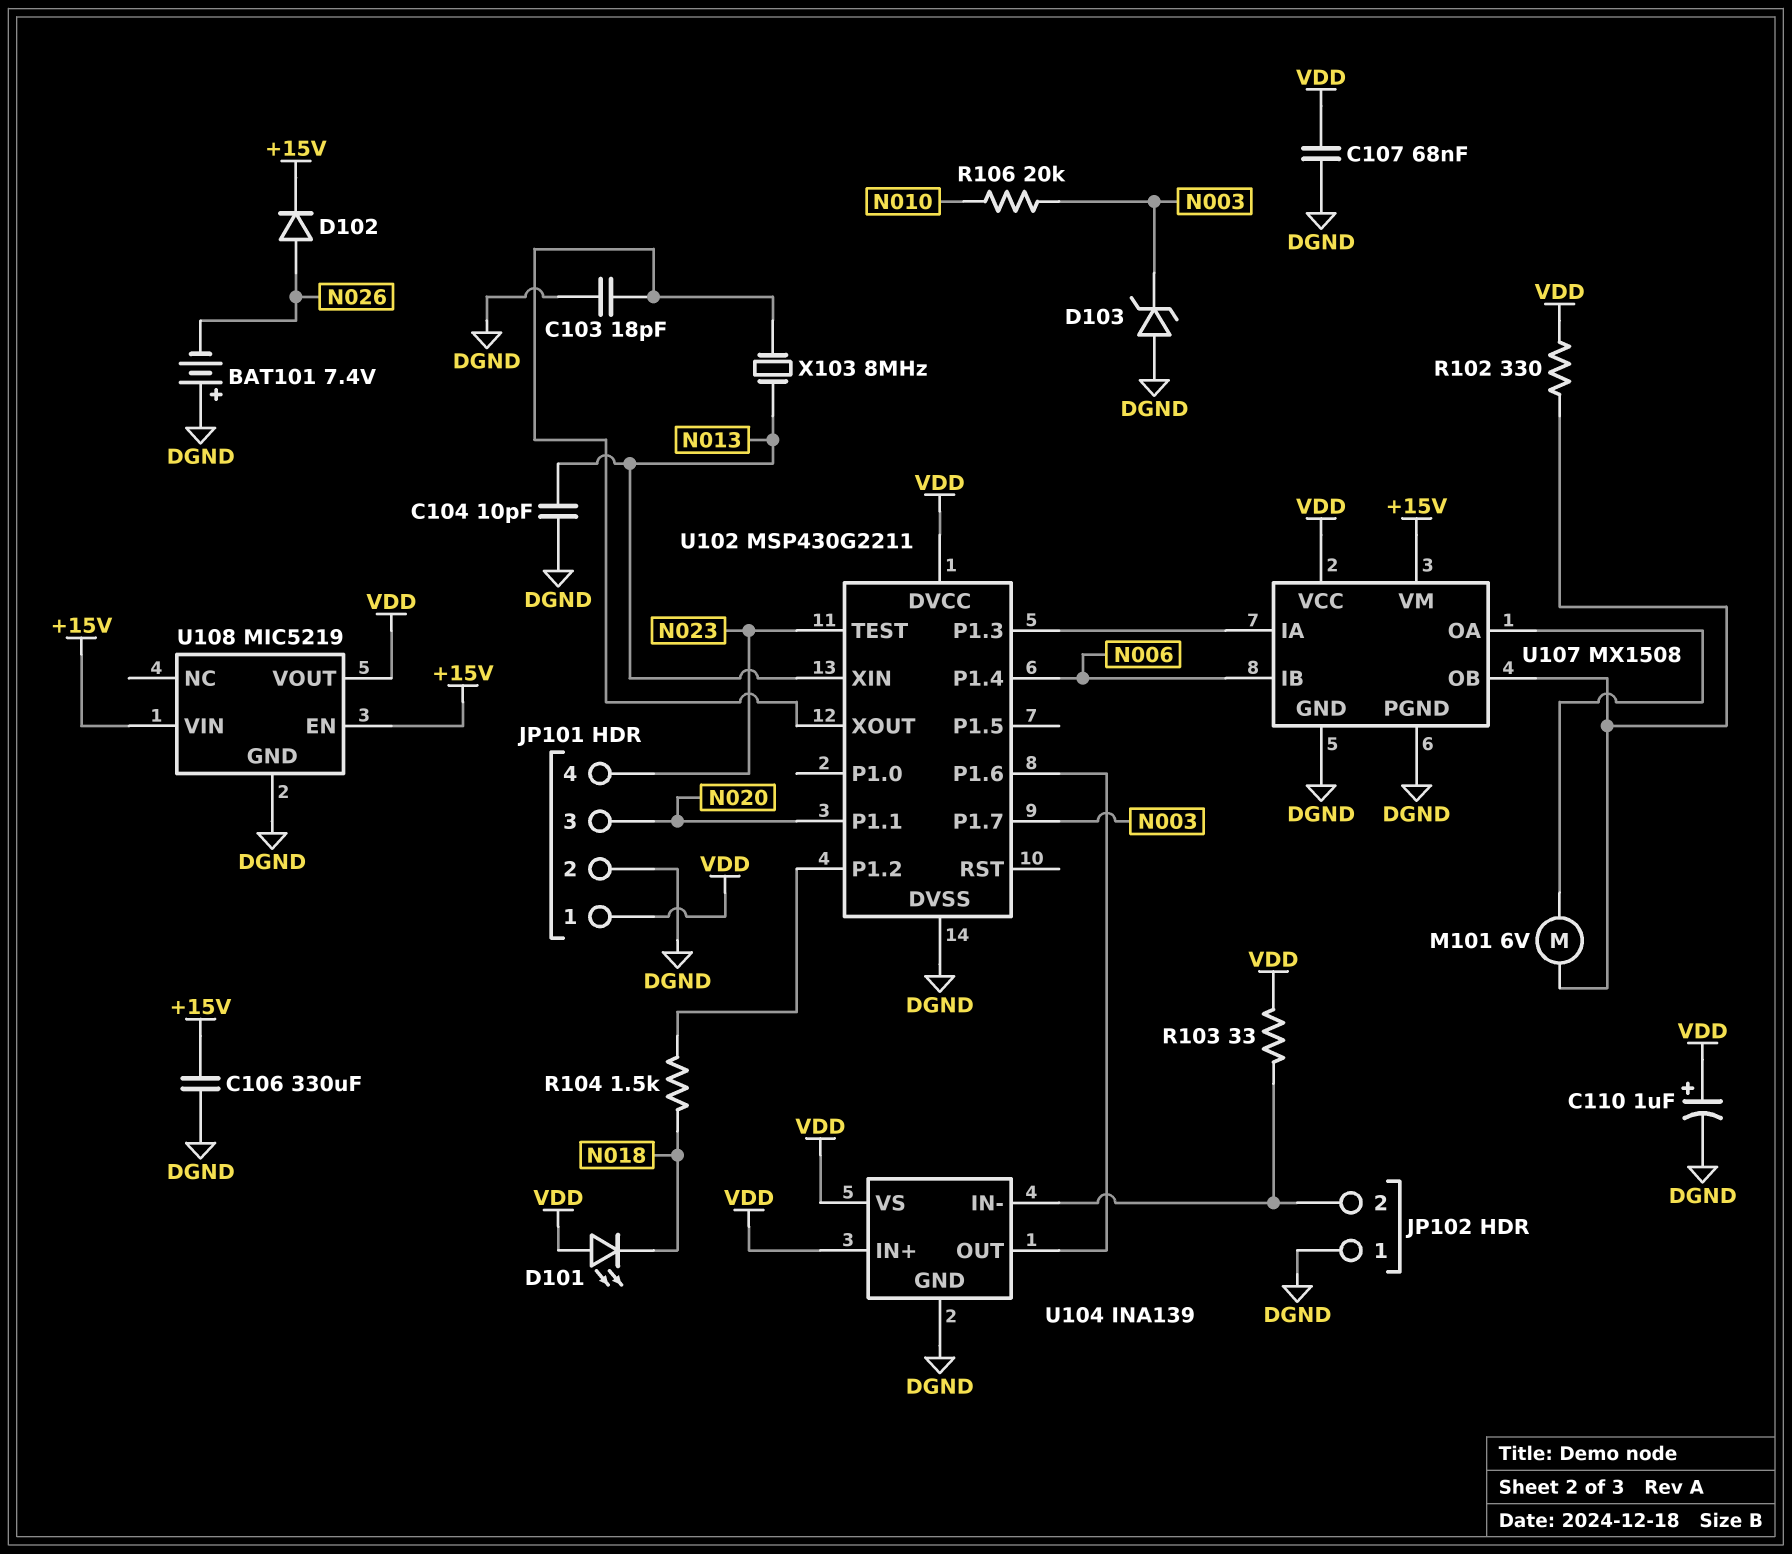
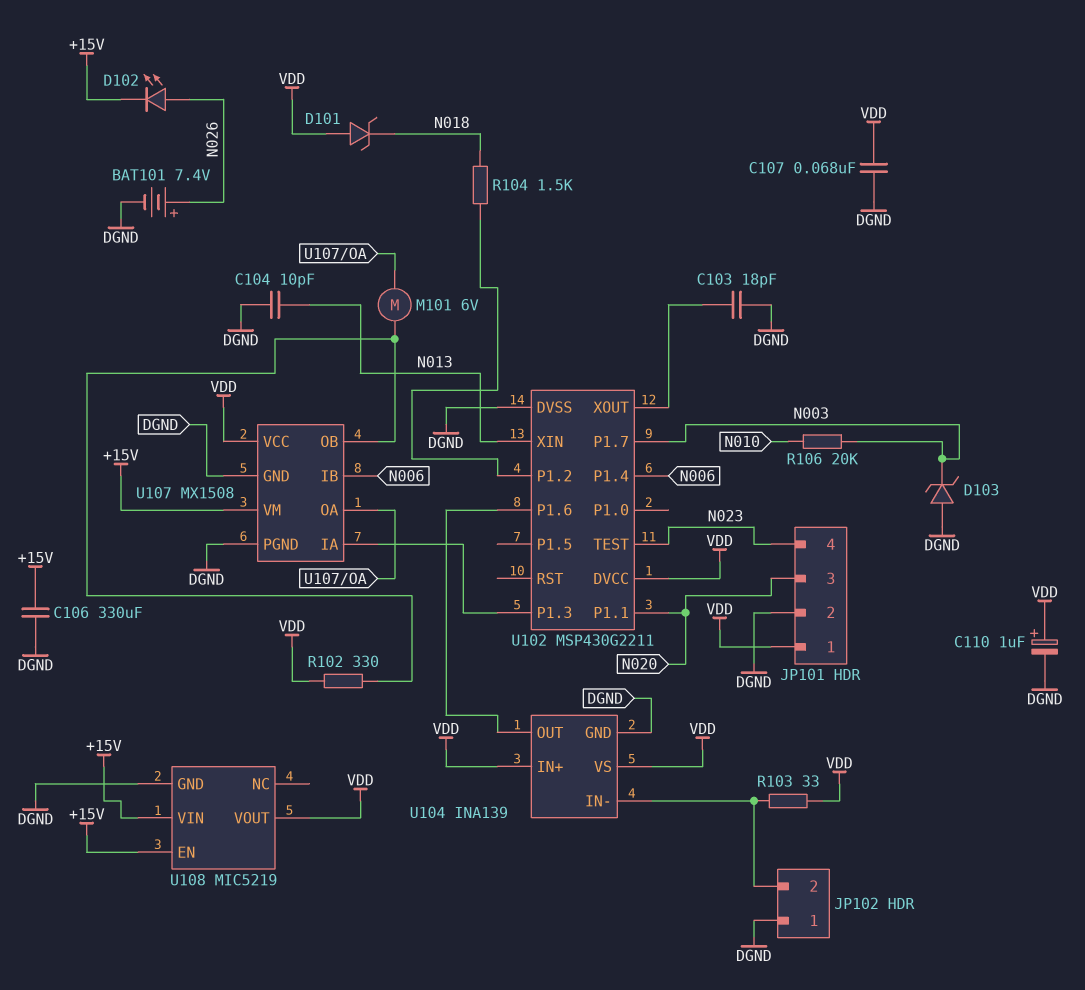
BAT101: 7.4V (plus DGND, minus N026) -> 7.4V (plus N026, minus DGND)
D101: LED (A VDD, K N018) -> zener (A VDD, K N018)
D102: diode (A N026, K +15V) -> LED (A N026, K +15V)
X103: 8MHz (N013, U102/XOUT) -> none

